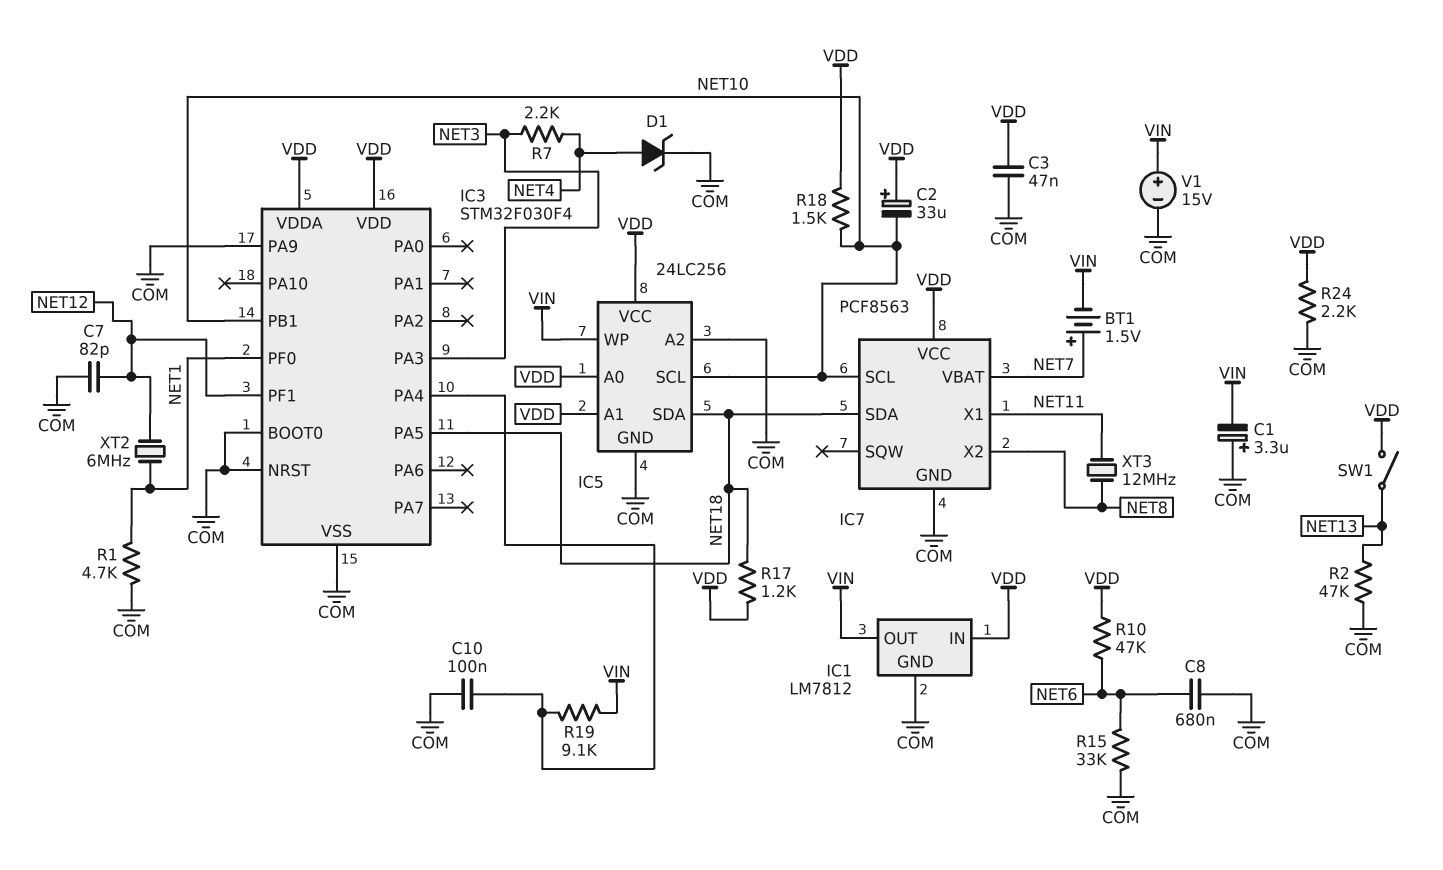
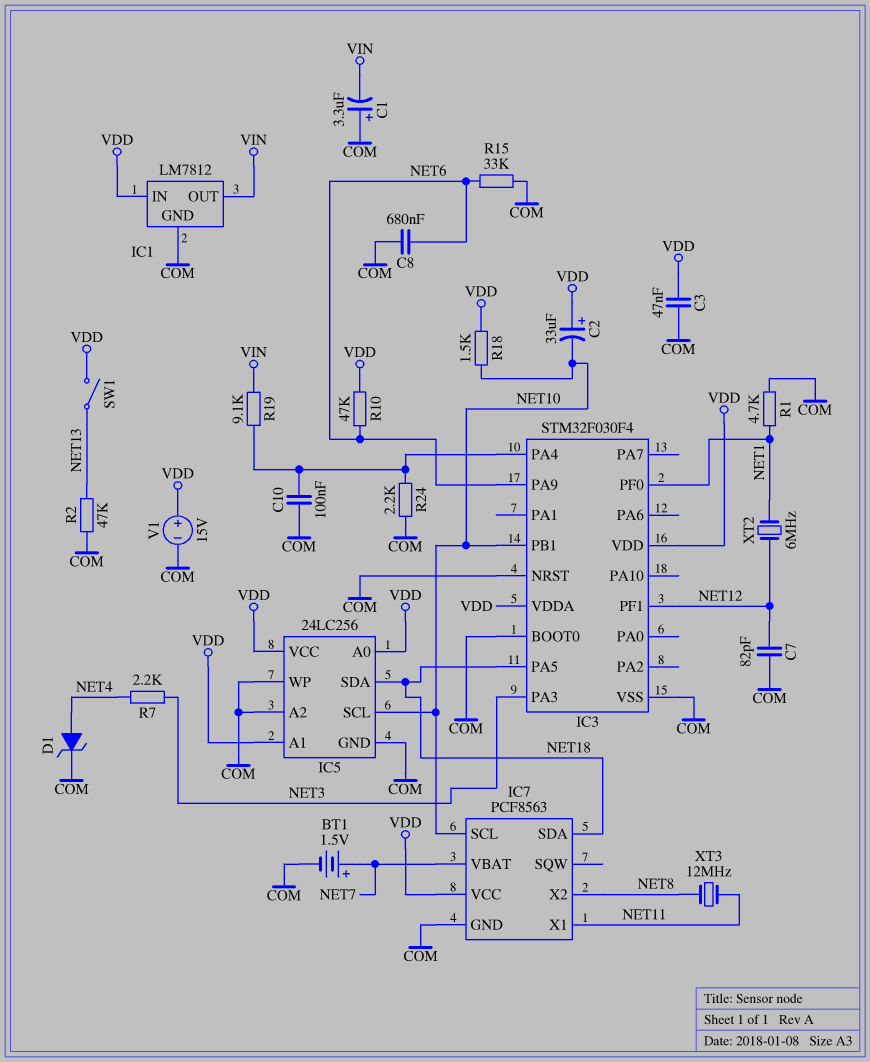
BT1: 1.5V (plus NET7, minus VIN) -> 1.5V (plus NET7, minus COM)
IC3 pin PA9: COM -> NET6
IC5 pin WP: VIN -> COM
R17: 1.2k (NET18, VDD) -> none
R24: 2.2k (COM, VDD) -> 2.2k (COM, IC3/PA4)
V1: 15V (plus VIN, minus COM) -> 15V (plus VDD, minus COM)

